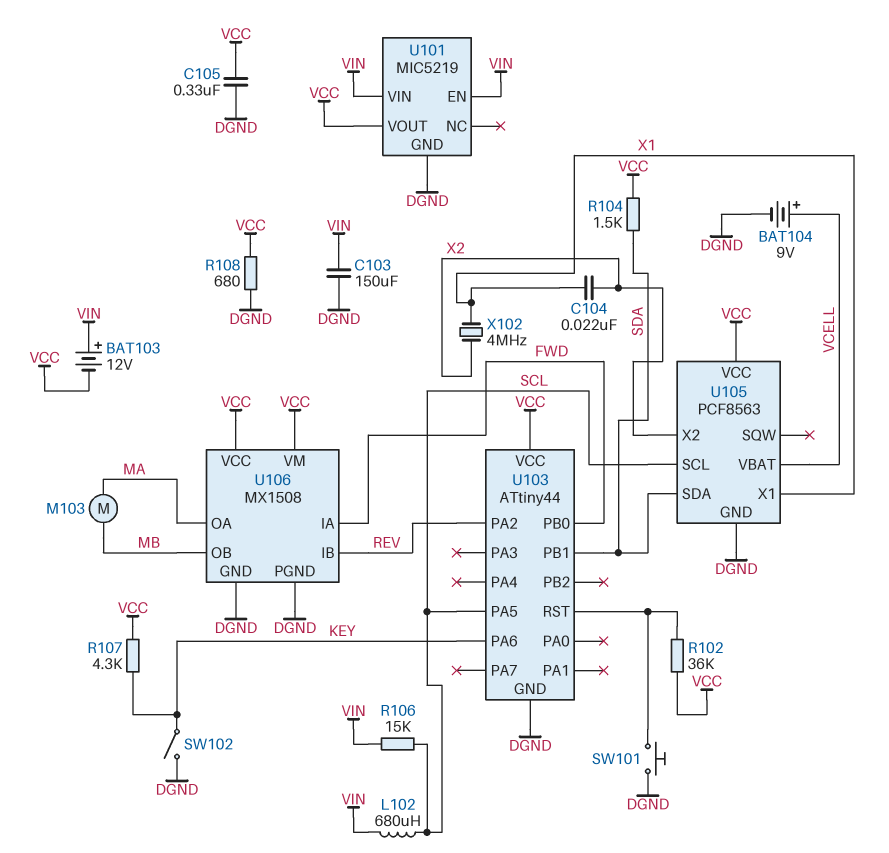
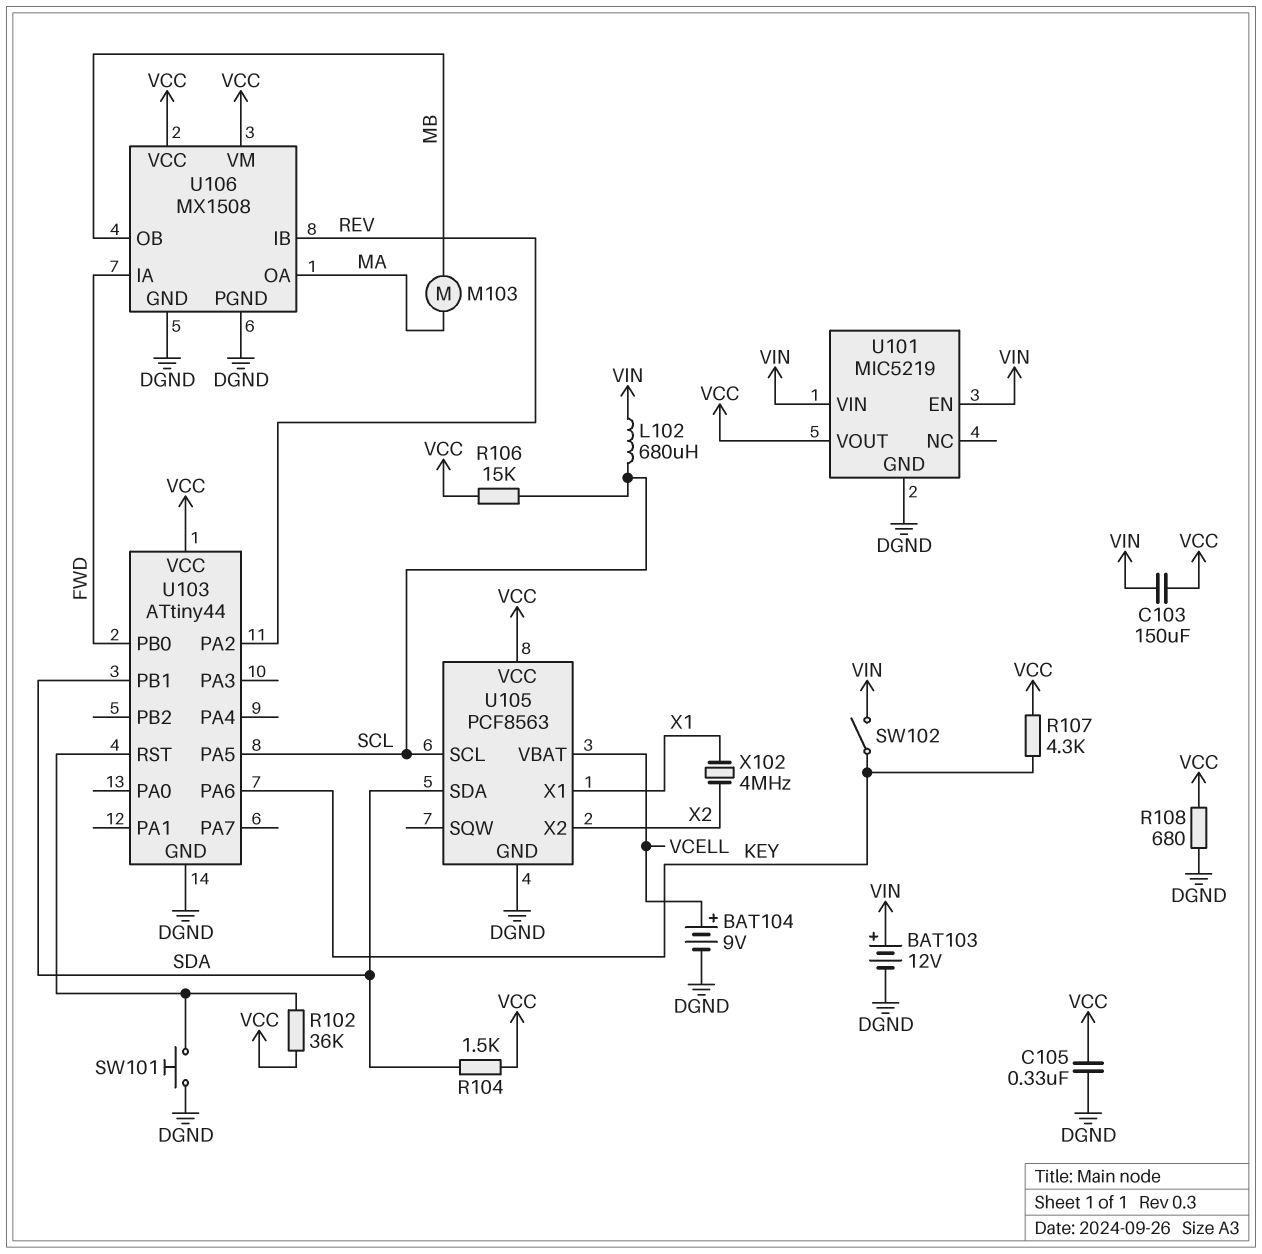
BAT103: 12V (plus VIN, minus VCC) -> 12V (plus VIN, minus DGND)
C103: 150uF (DGND, VIN) -> 150uF (VCC, VIN)
C104: 22nF (X1, X2) -> none
R106: 15k (SCL, VIN) -> 15k (SCL, VCC)
SW102: switch (DGND, KEY) -> switch (KEY, VIN)

